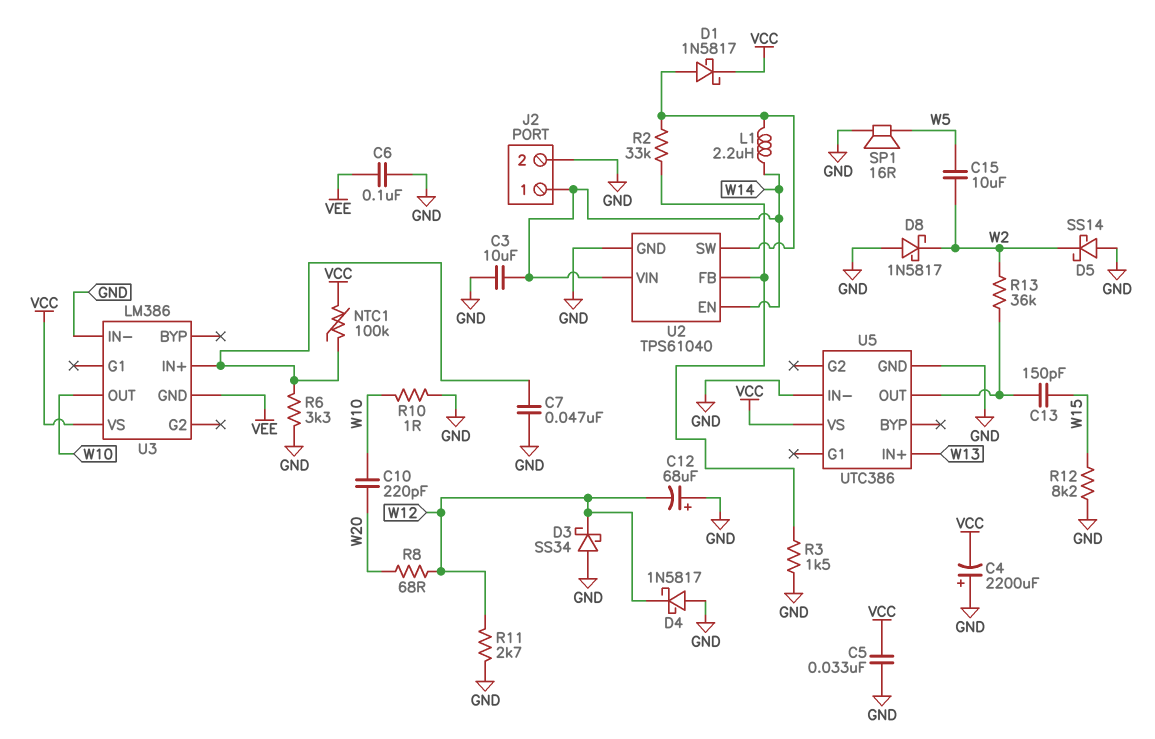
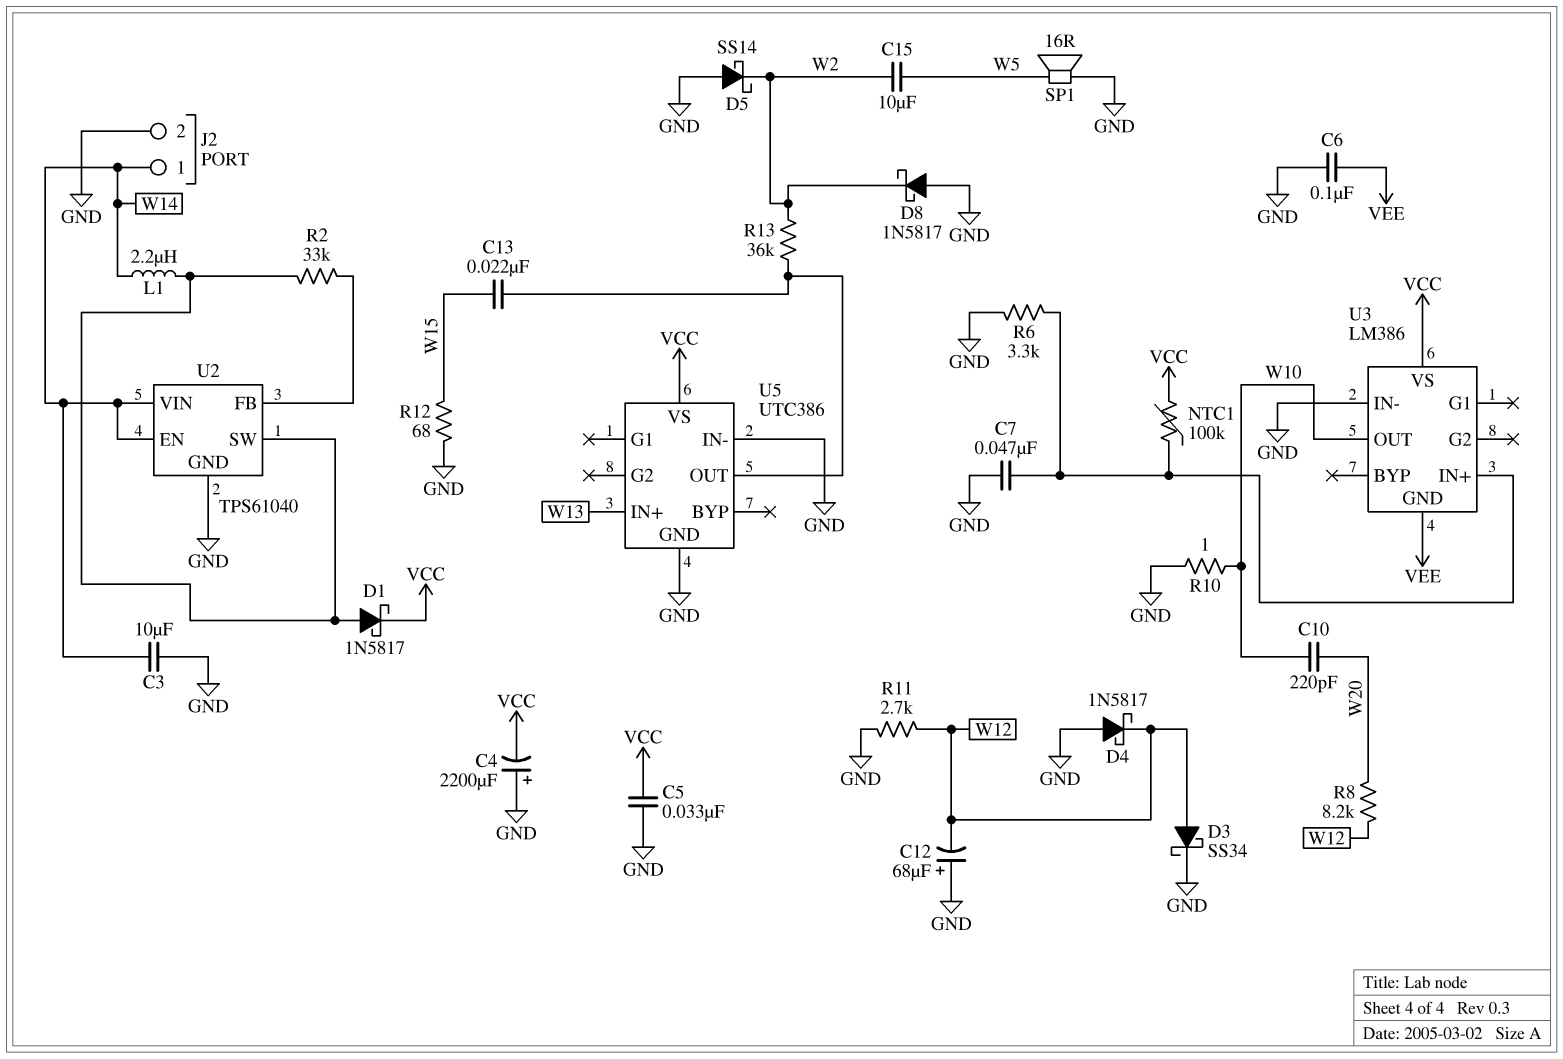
C13: 150pF (U5/OUT, W15) -> 22nF (U5/OUT, W15)
D3: schottky SS34 (A GND, K W12) -> schottky SS34 (A W12, K GND)
R3: 1.5k (GND, U2/FB) -> none
R8: 68 (W12, W20) -> 8.2k (W12, W20)
R12: 8.2k (GND, W15) -> 68 (GND, W15)

